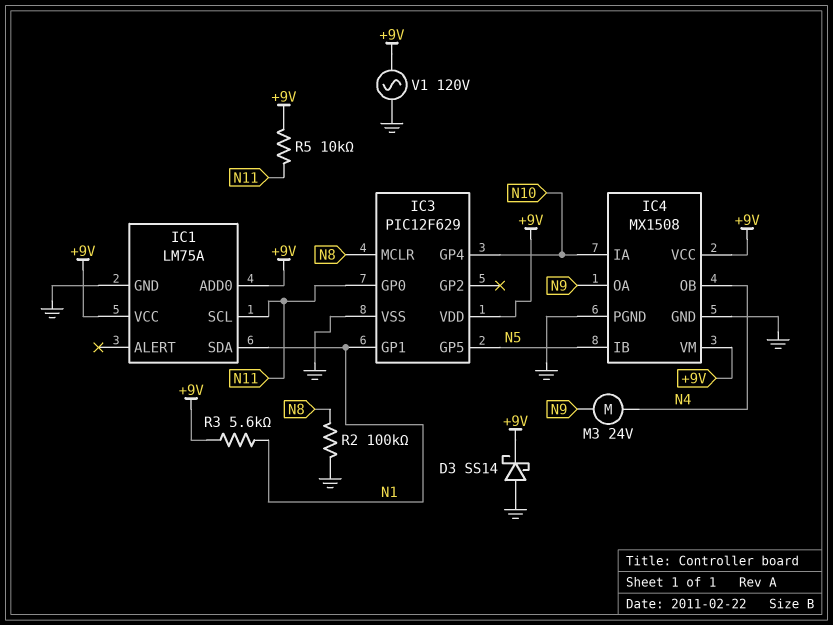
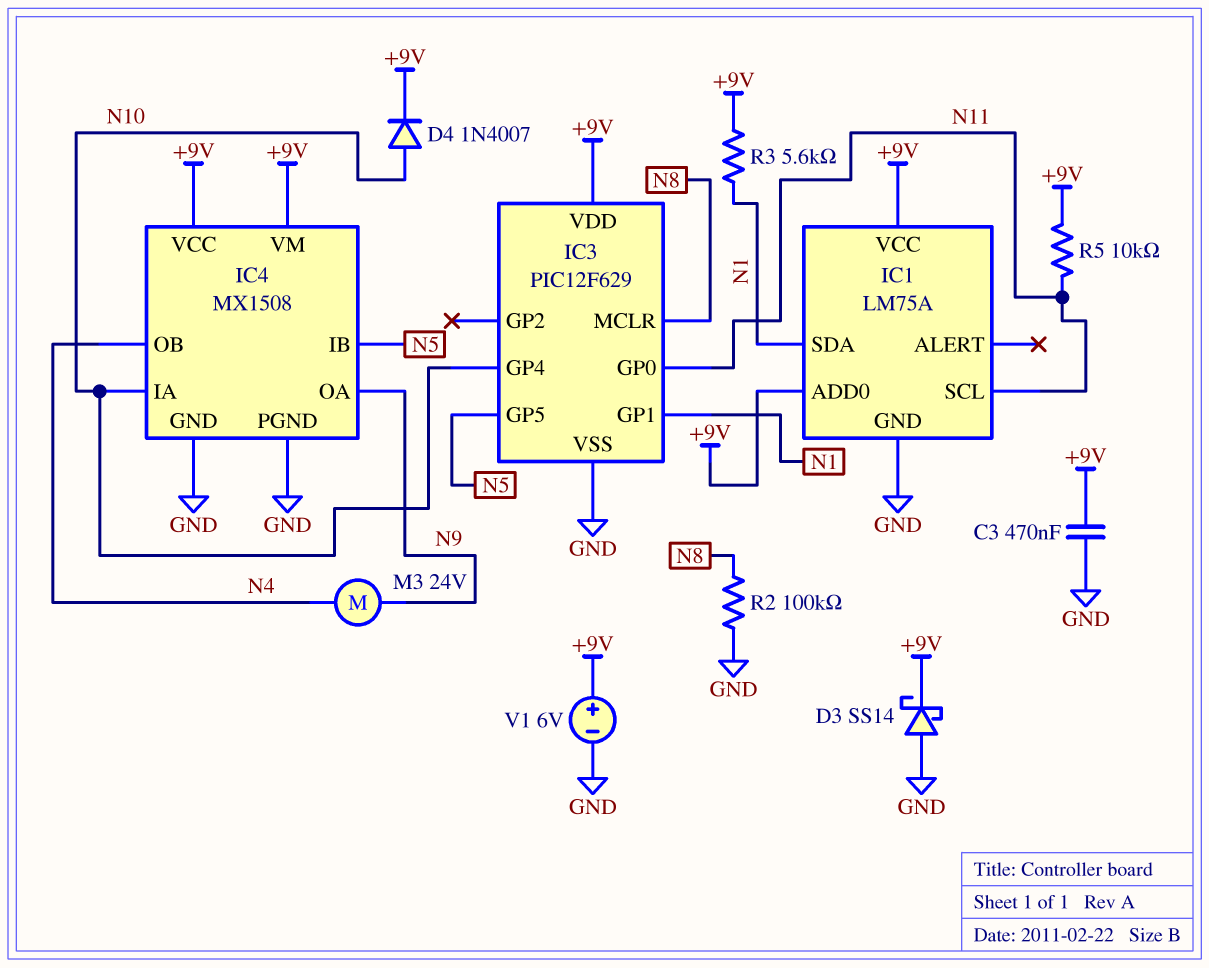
C3: none -> 470nF (+9V, GND)
D4: none -> diode 1N4007 (A N10, K +9V)
V1: AC 120V (+9V, GND) -> 6V (plus +9V, minus GND)

